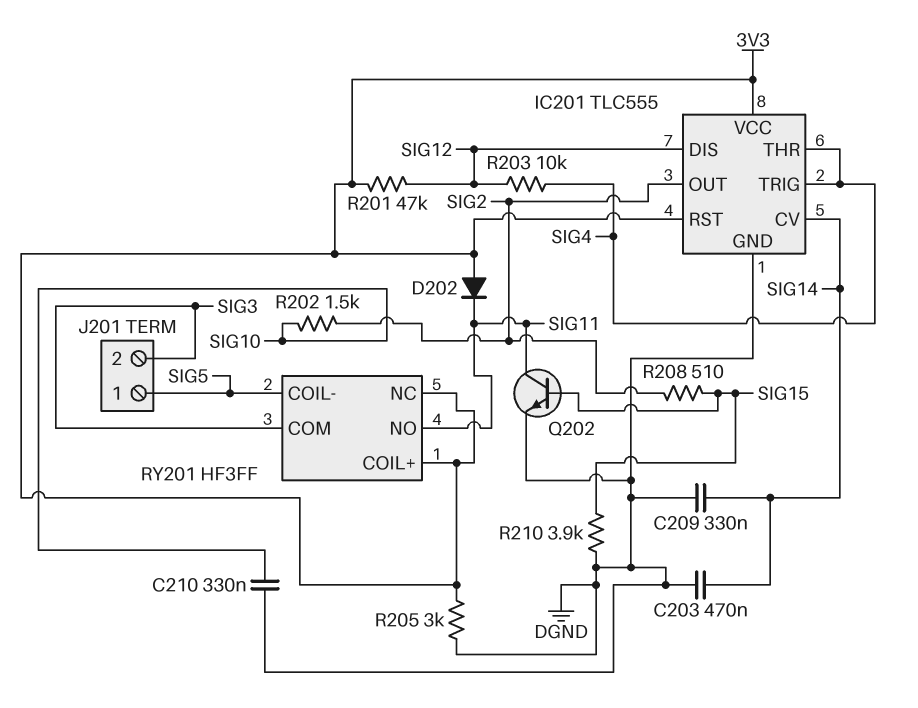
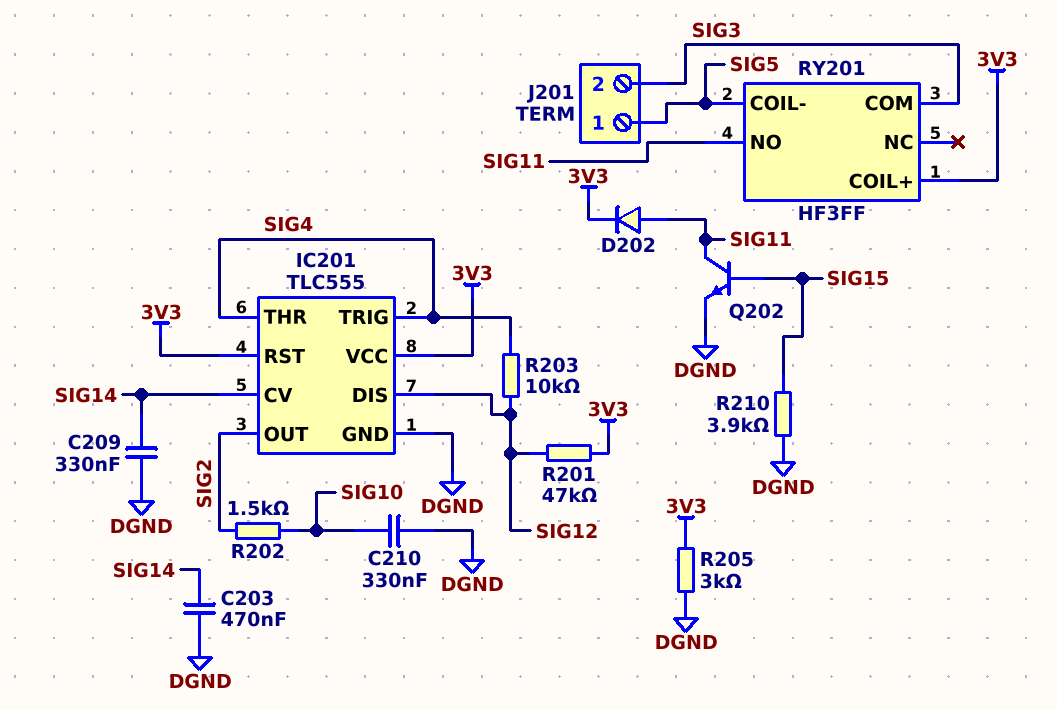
D202: diode (A 3V3, K SIG11) -> diode (A SIG11, K 3V3)
R208: 510 (SIG2, SIG15) -> none
RY201 pin NC: 3V3 -> none

